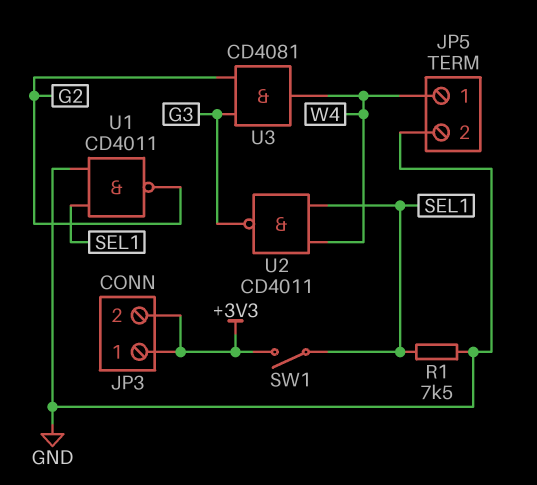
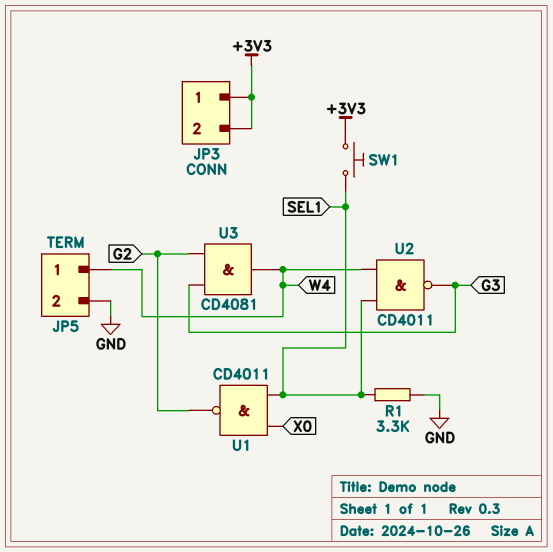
R1: 7.5k (GND, SEL1) -> 3.3k (GND, SEL1)
SW1: switch (+3V3, SEL1) -> button (+3V3, SEL1)
U1: NAND CD4011 (in GND, in SEL1, out G2) -> NAND CD4011 (in SEL1, in X0, out G2)

